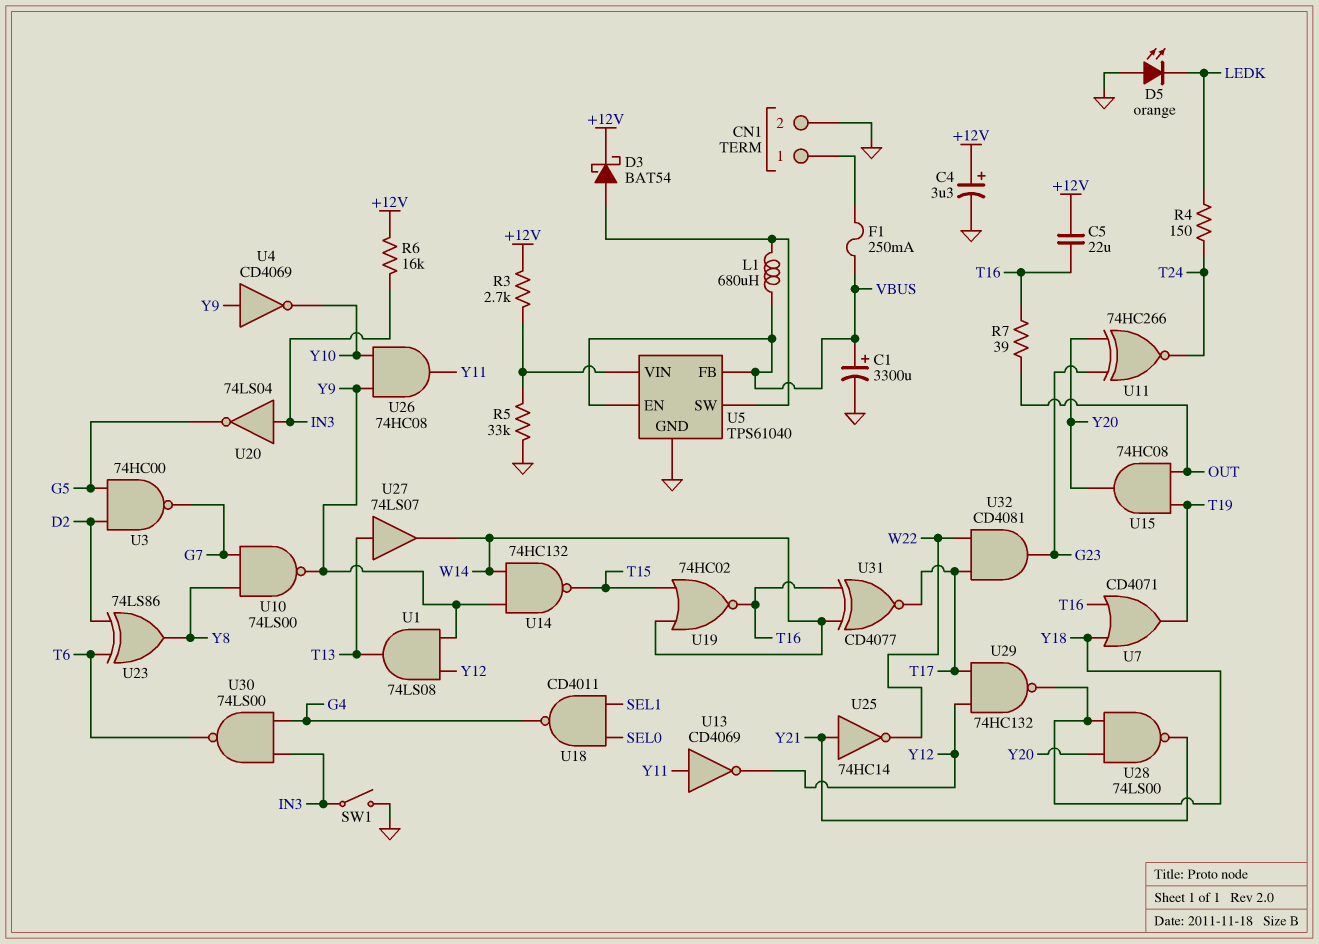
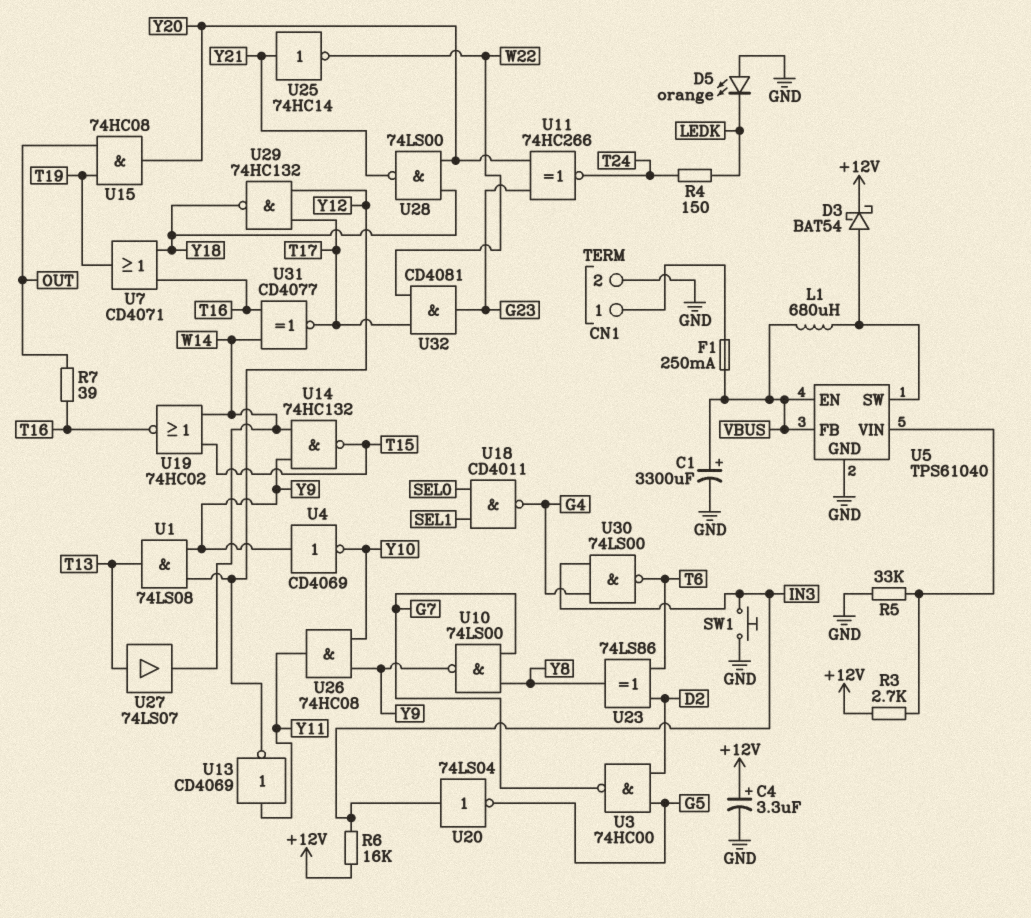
C5: 22uF (+12V, T16) -> none
SW1: switch (GND, IN3) -> button (GND, IN3)

